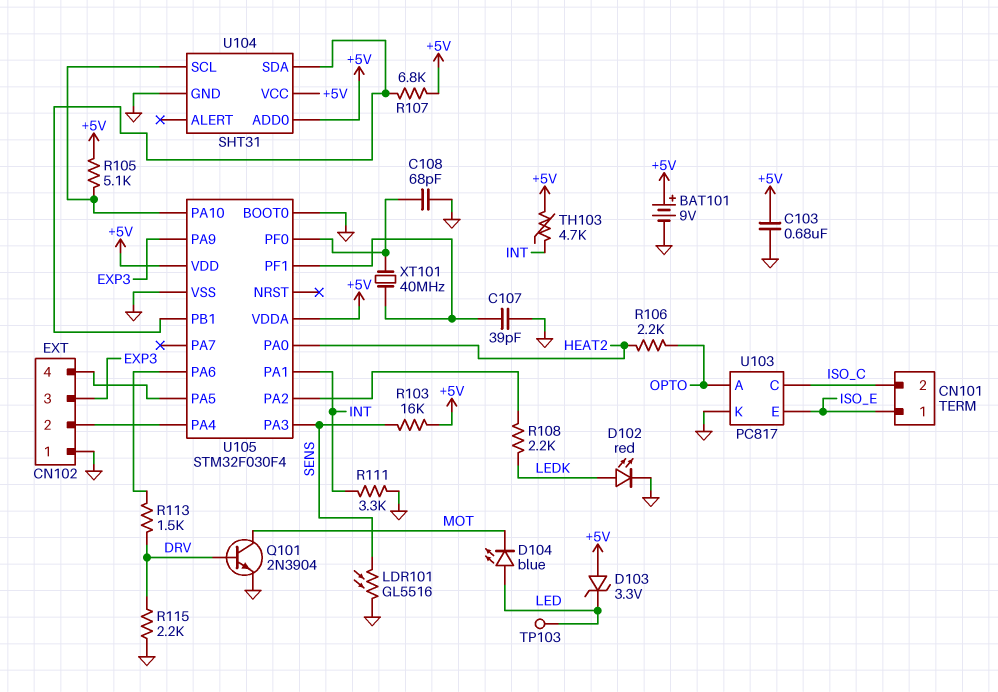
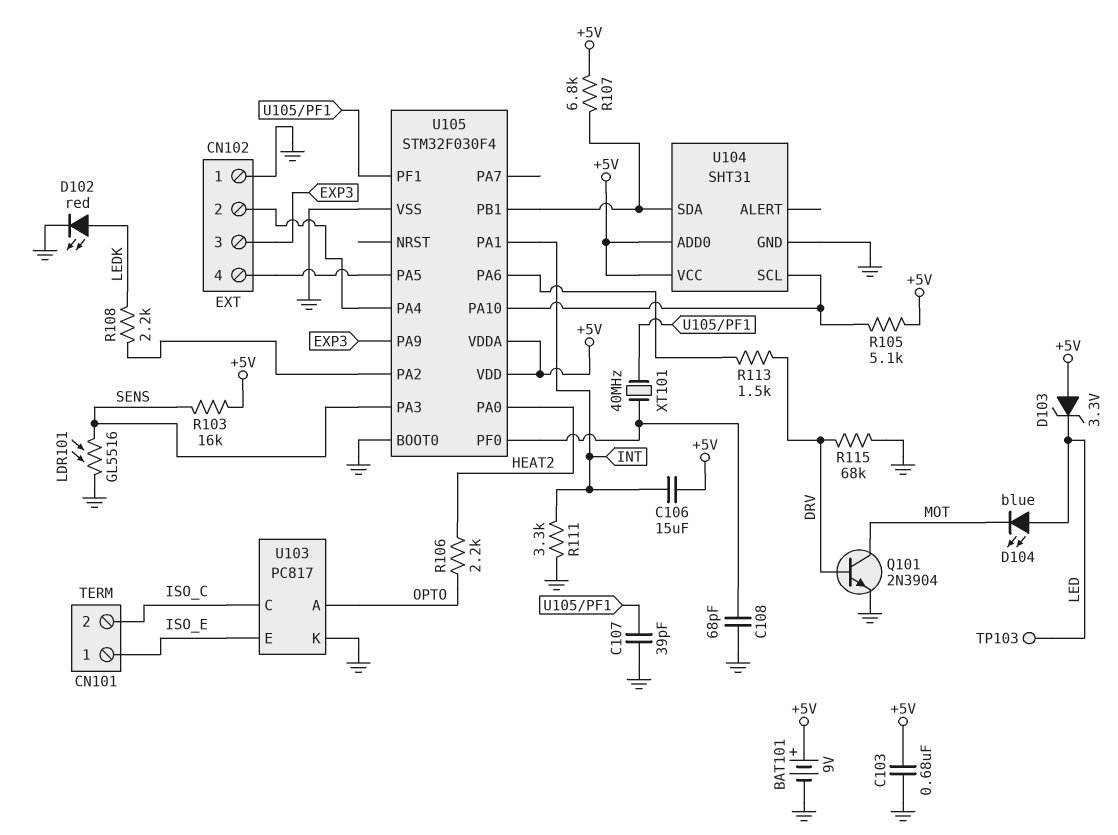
C106: none -> 15uF (+5V, INT)
R115: 2.2k (DRV, GND) -> 68k (DRV, GND)
TH103: 4.7k (+5V, INT) -> none

